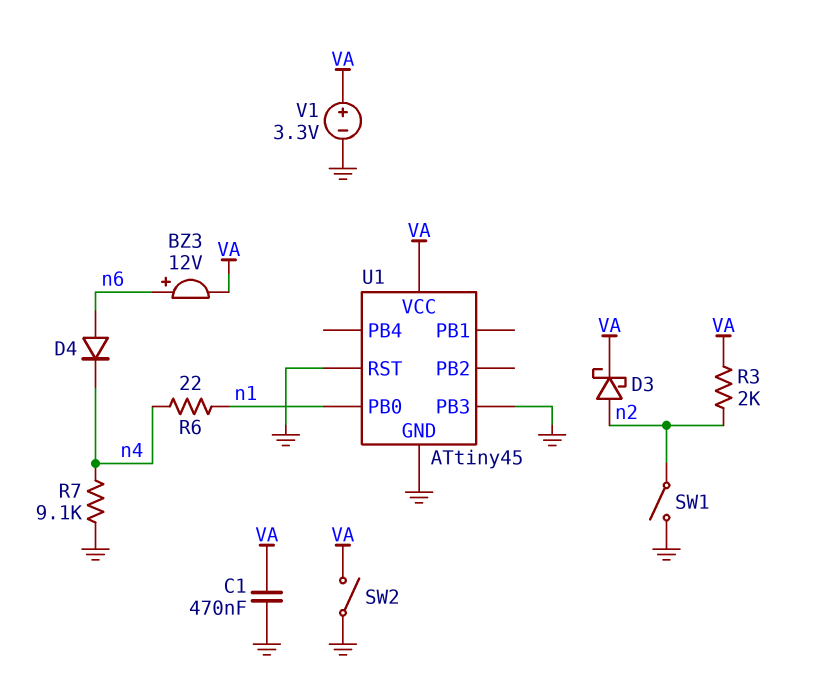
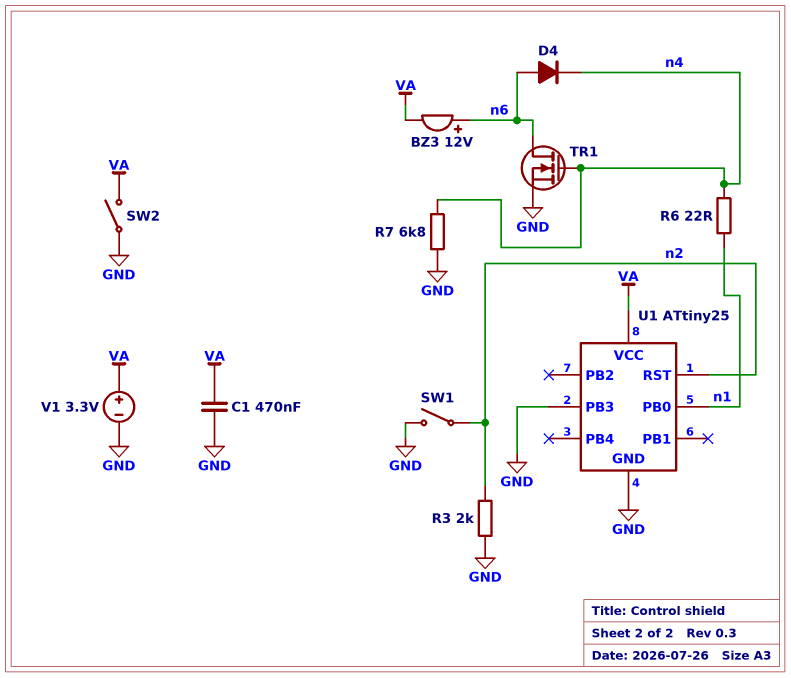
D3: schottky (A n2, K VA) -> none
R3: 2k (VA, n2) -> 2k (GND, n2)
R7: 9.1k (GND, n4) -> 6.8k (GND, n4)
TR1: none -> NMOS (G n4, D n6, S GND)
U1: ATtiny45 -> ATtiny25
U1 pin RST: GND -> n2

